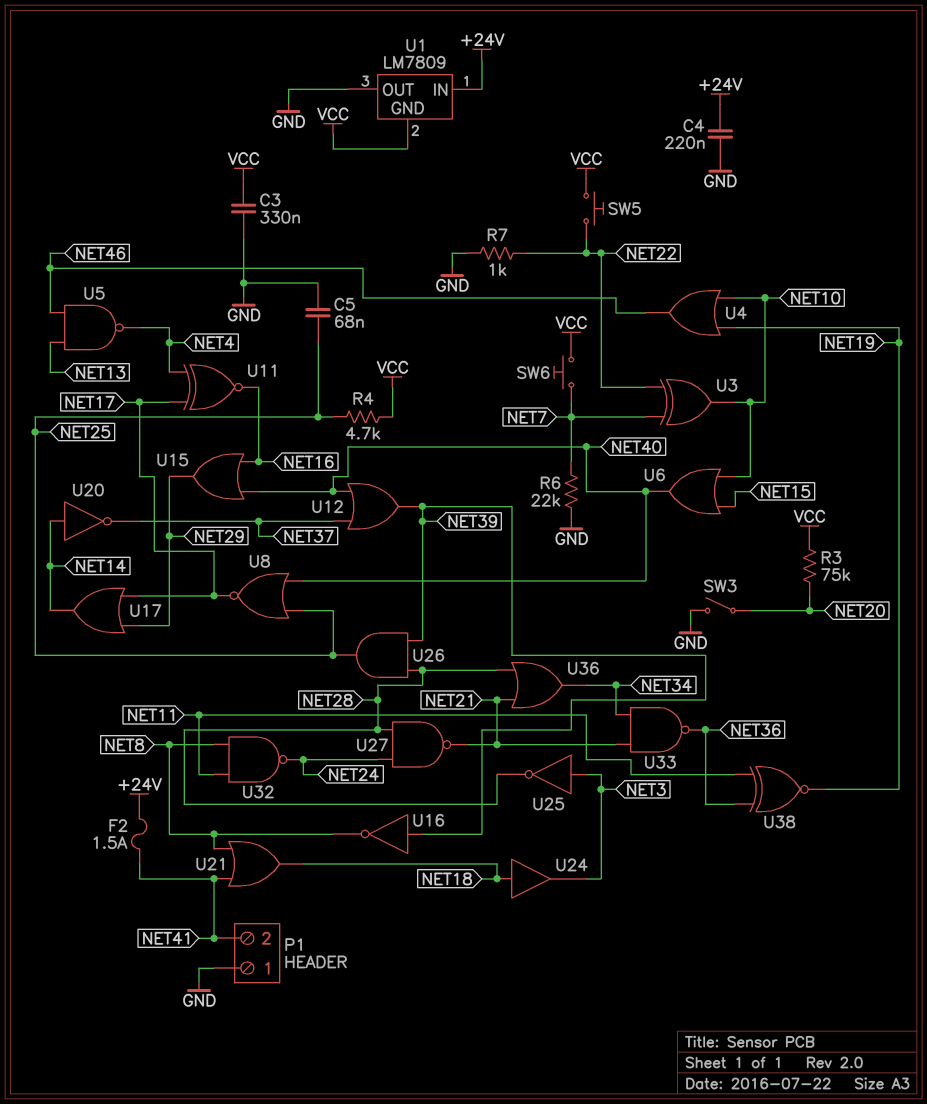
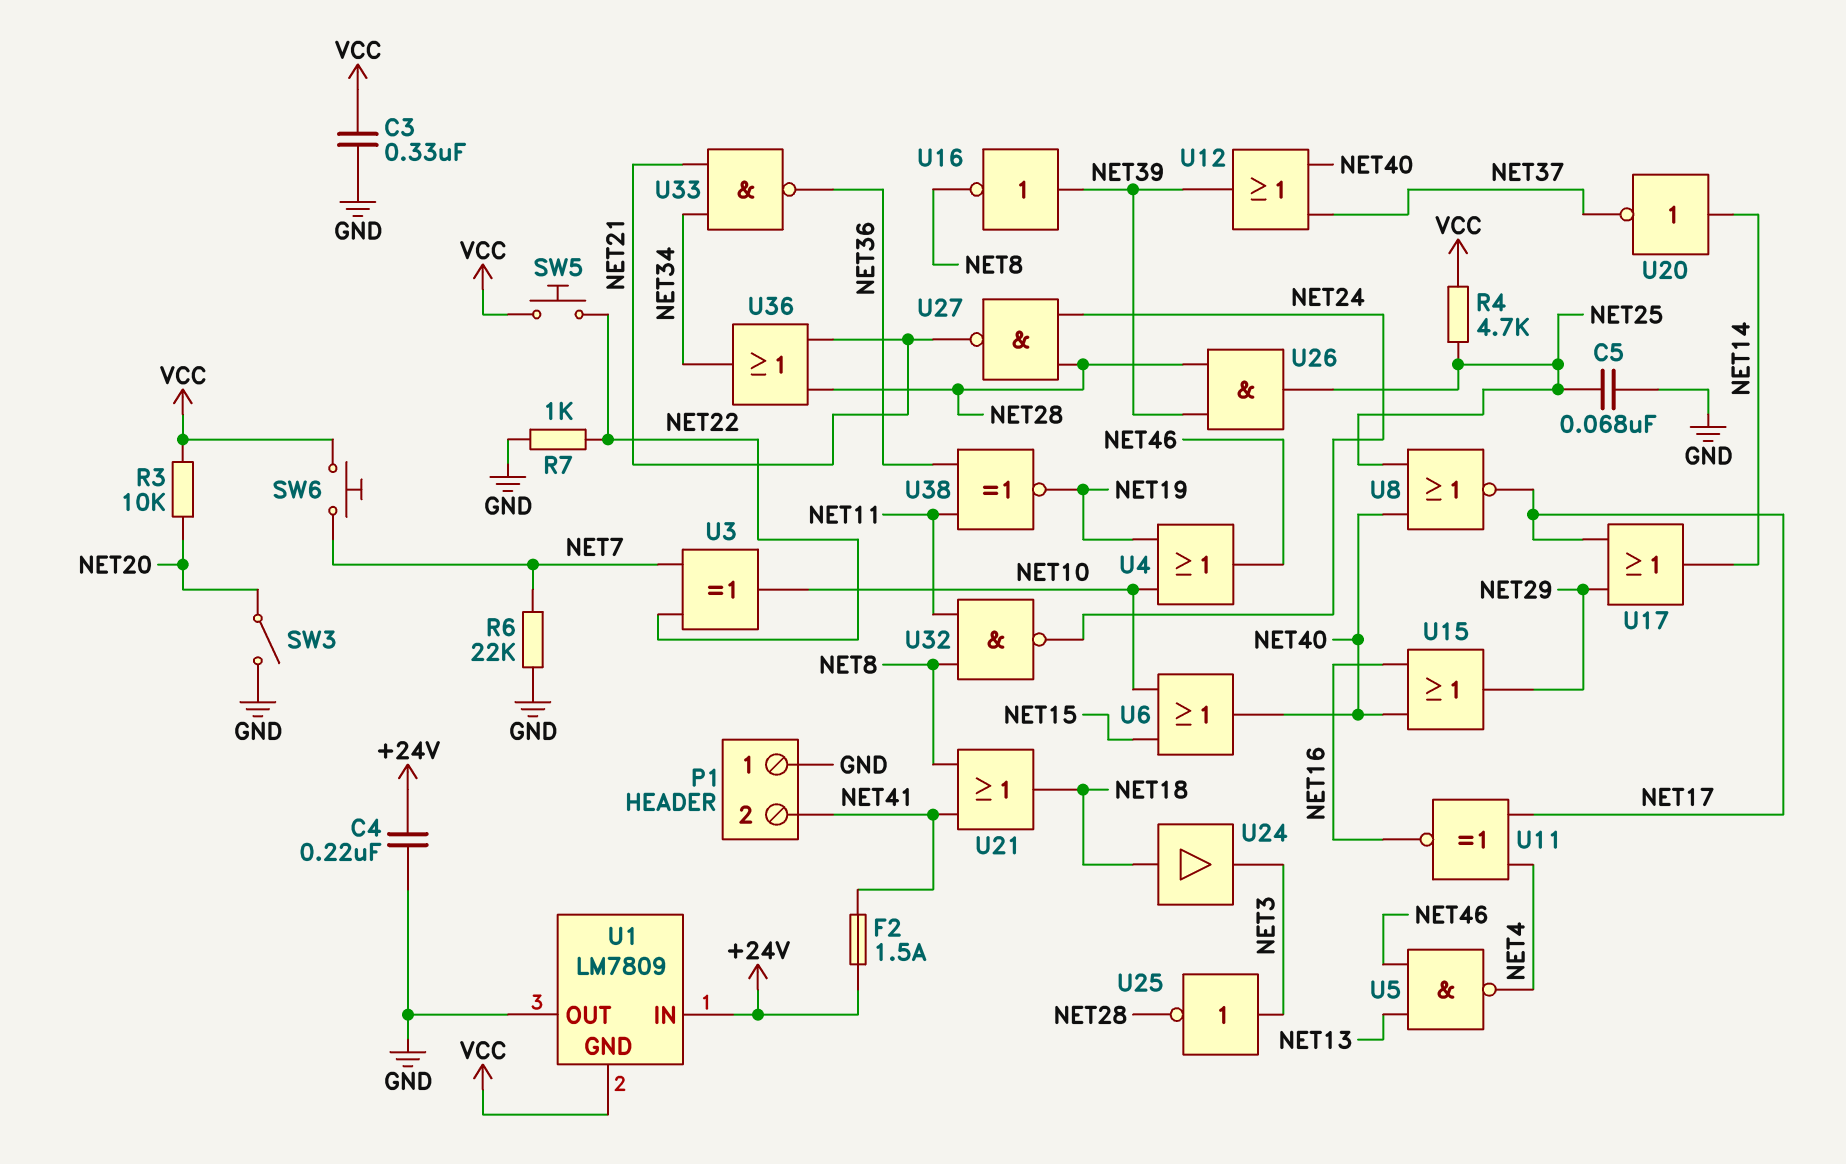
R3: 75k (NET20, VCC) -> 10k (NET20, VCC)

